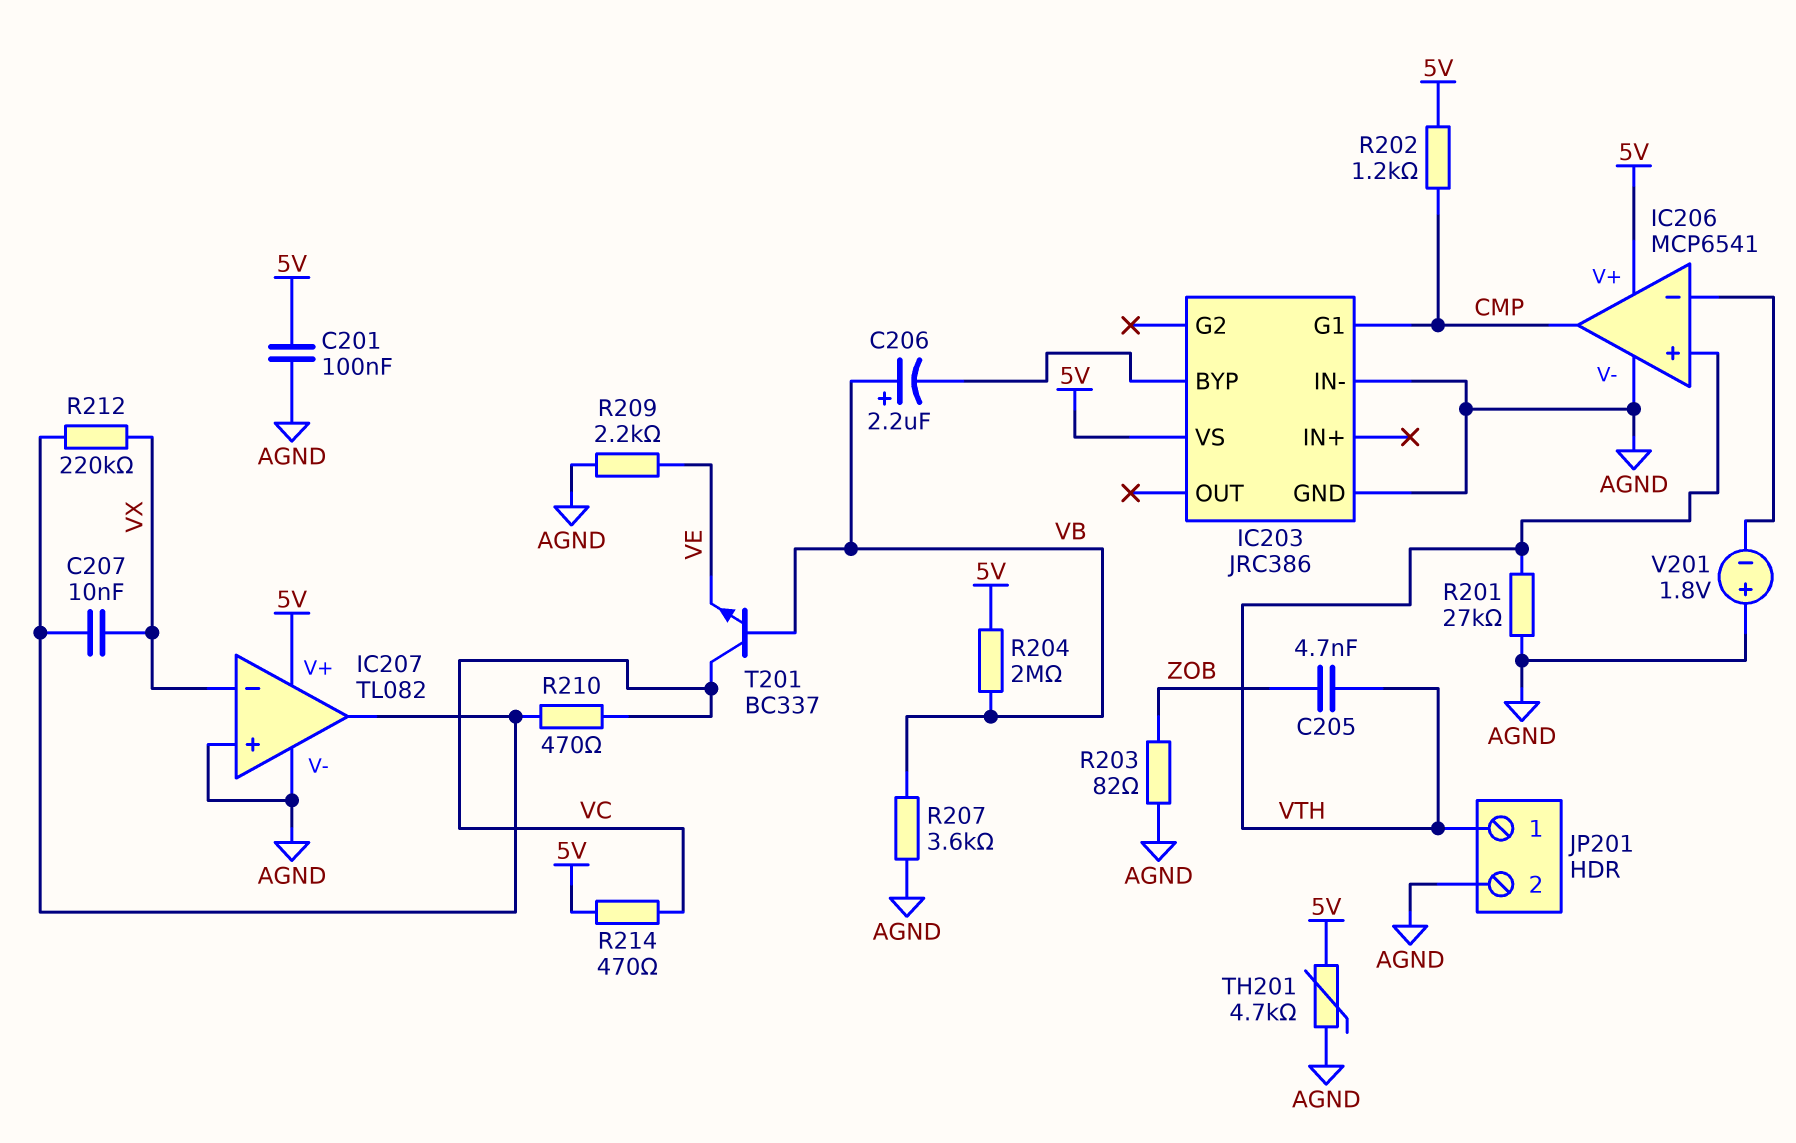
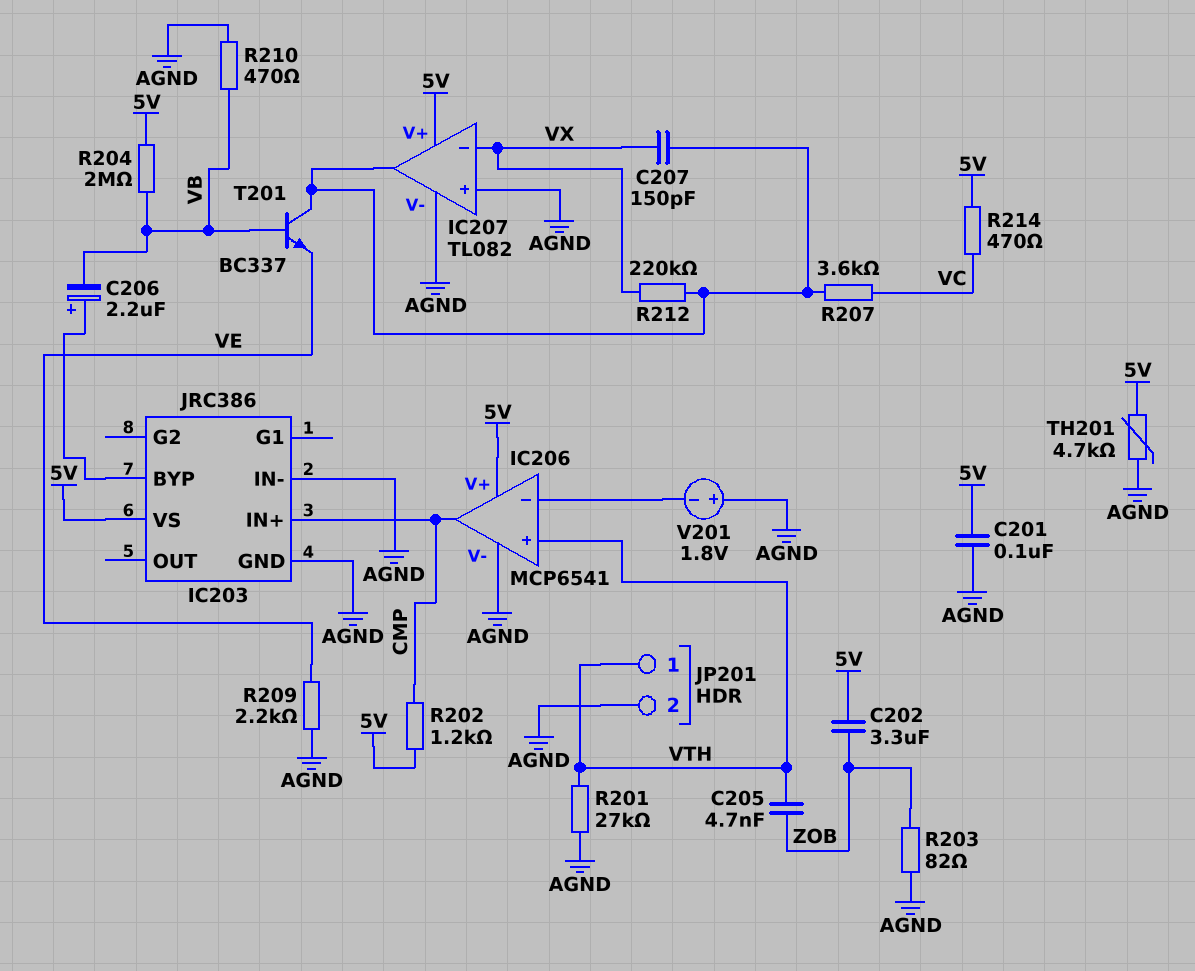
C202: none -> 3.3uF (5V, ZOB)
C206: 2.2uF (plus VB, minus IC203/BYP) -> 2.2uF (plus IC203/BYP, minus VB)
C207: 10nF (IC207/out, VX) -> 150pF (IC207/out, VX)
IC203 pin G1: CMP -> none
IC203 pin IN+: none -> CMP
R207: 3.6k (AGND, VB) -> 3.6k (IC207/out, VC)
R210: 470 (IC207/out, VC) -> 470 (AGND, VB)
T201: NPN BC337 (B VB, C VC, E VE) -> NPN BC337 (B VB, C IC207/out, E VE)

